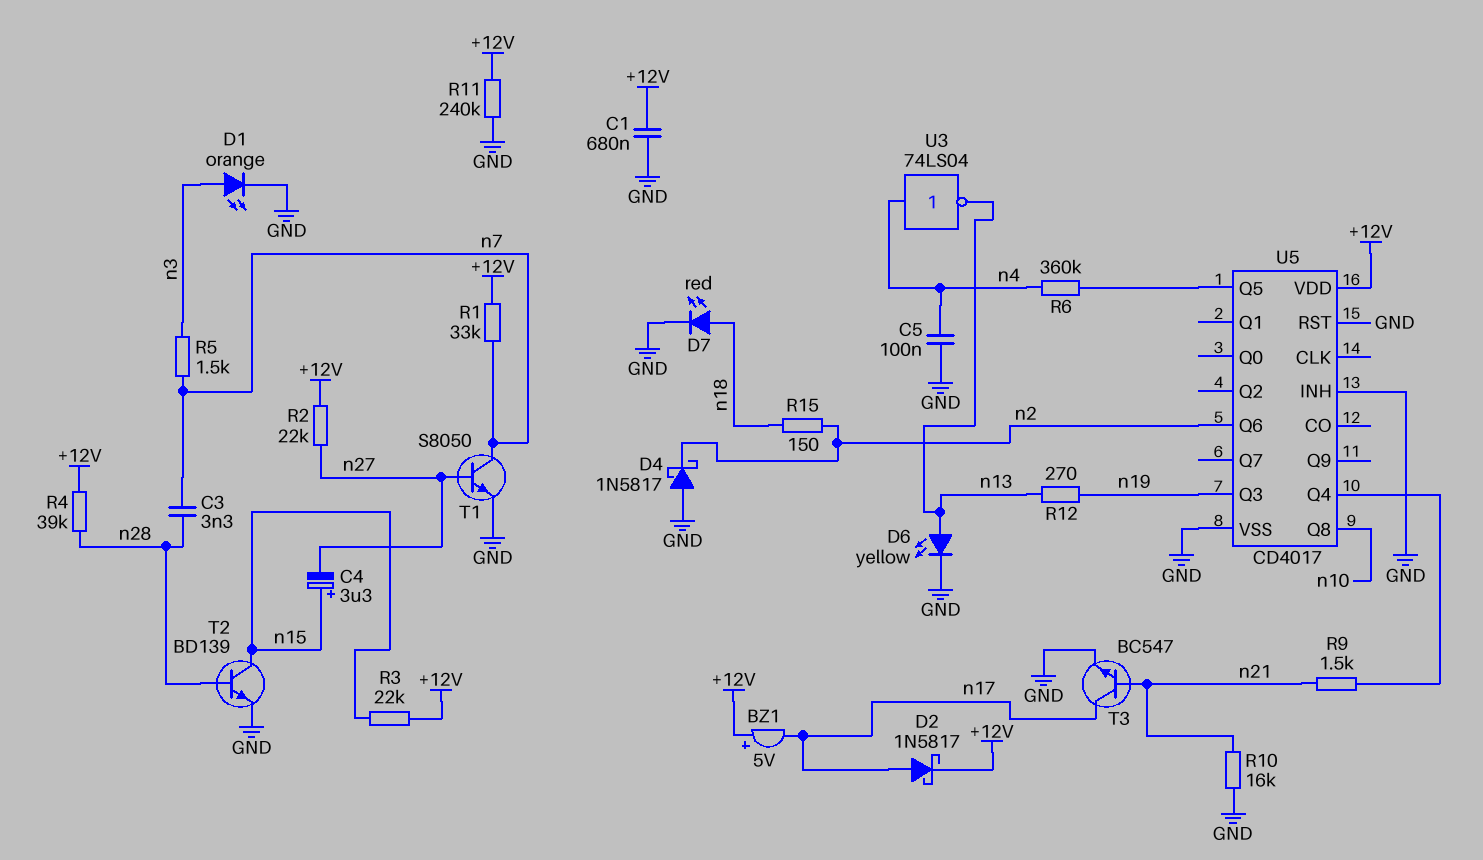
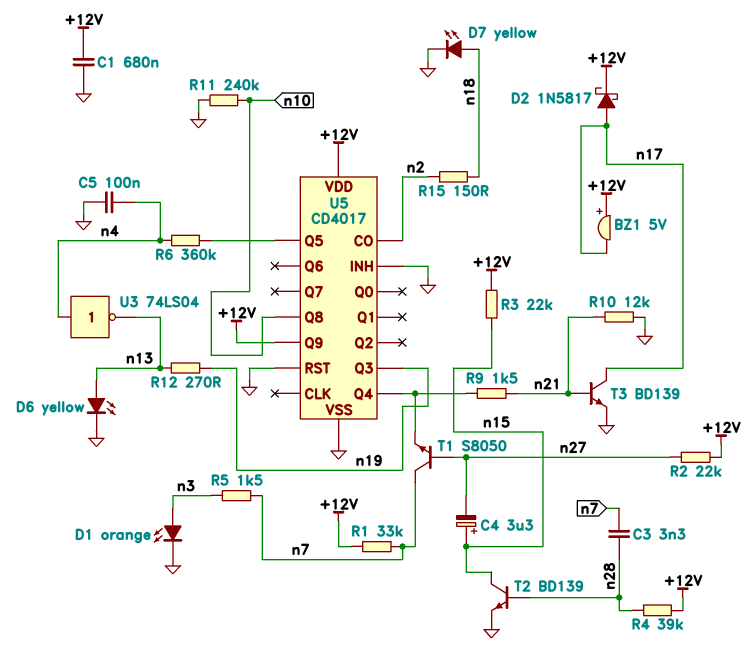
D4: schottky 1N5817 (A GND, K n2) -> none
D7: LED red (A n18, K GND) -> LED yellow (A n18, K GND)
R10: 16k (GND, n21) -> 12k (GND, n21)
R11: 240k (+12V, GND) -> 240k (GND, n10)
T1: NPN S8050 (B n27, C n7, E GND) -> NPN S8050 (B n27, C n7, E U5/Q4)
T3: NPN BC547 (B n21, C n17, E GND) -> NPN BD139 (B n21, C n17, E GND)
U5 pin CO: none -> n2
U5 pin Q6: n2 -> none
U5 pin Q9: none -> +12V

